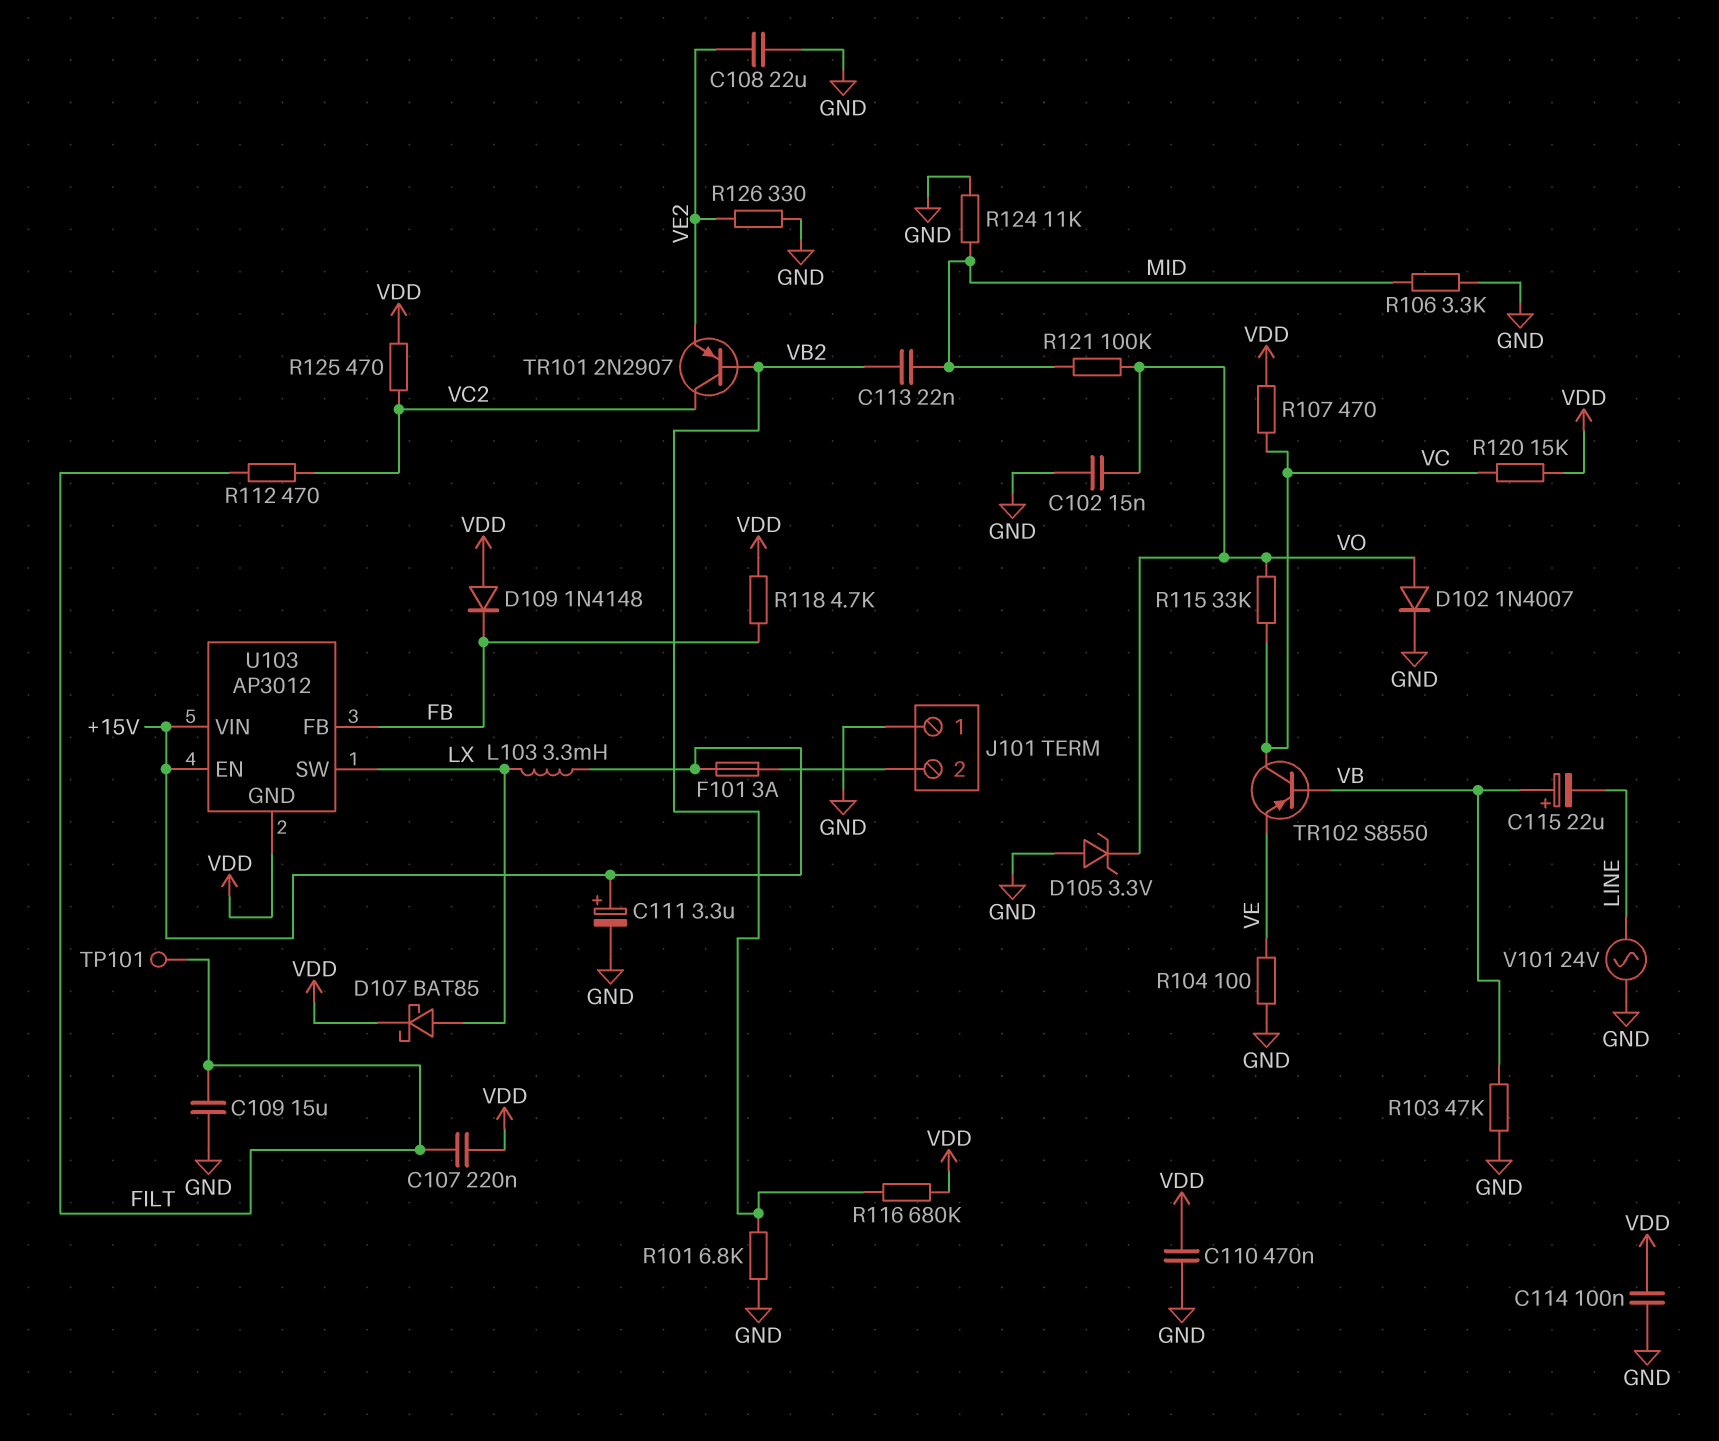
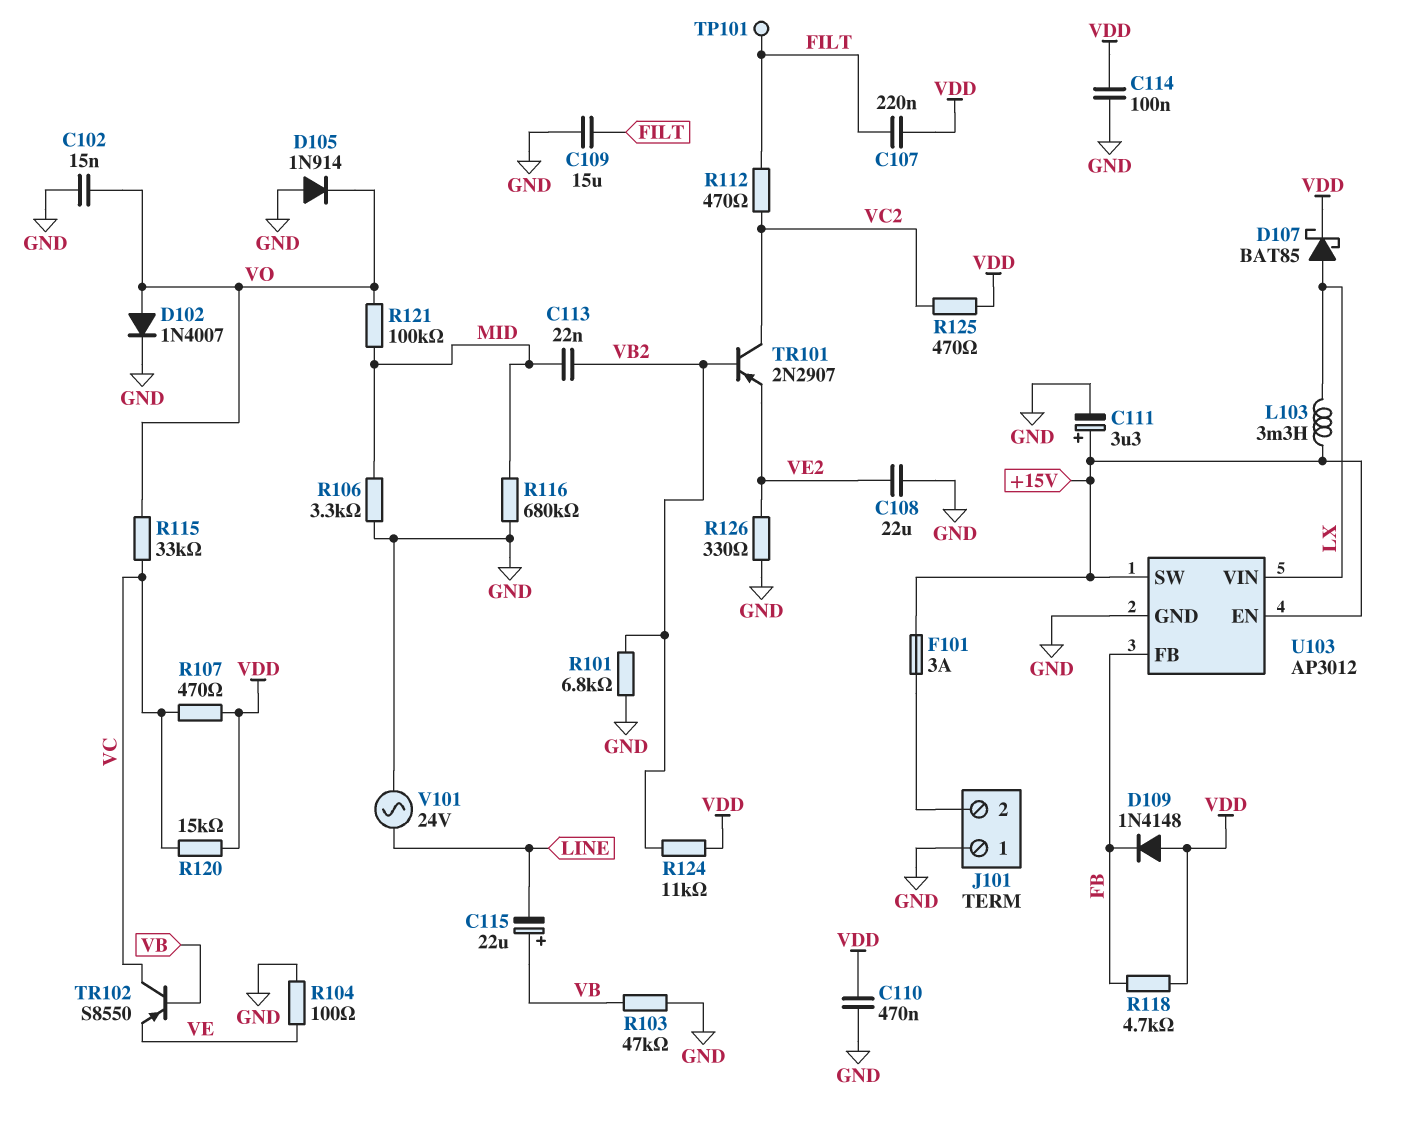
D105: zener 3.3V (A GND, K VO) -> diode 1N914 (A GND, K VO)
R116: 680k (VB2, VDD) -> 680k (GND, MID)
R124: 11k (GND, MID) -> 11k (VB2, VDD)
U103 pin GND: VDD -> GND
U103 pin SW: LX -> +15V
U103 pin VIN: +15V -> LX

